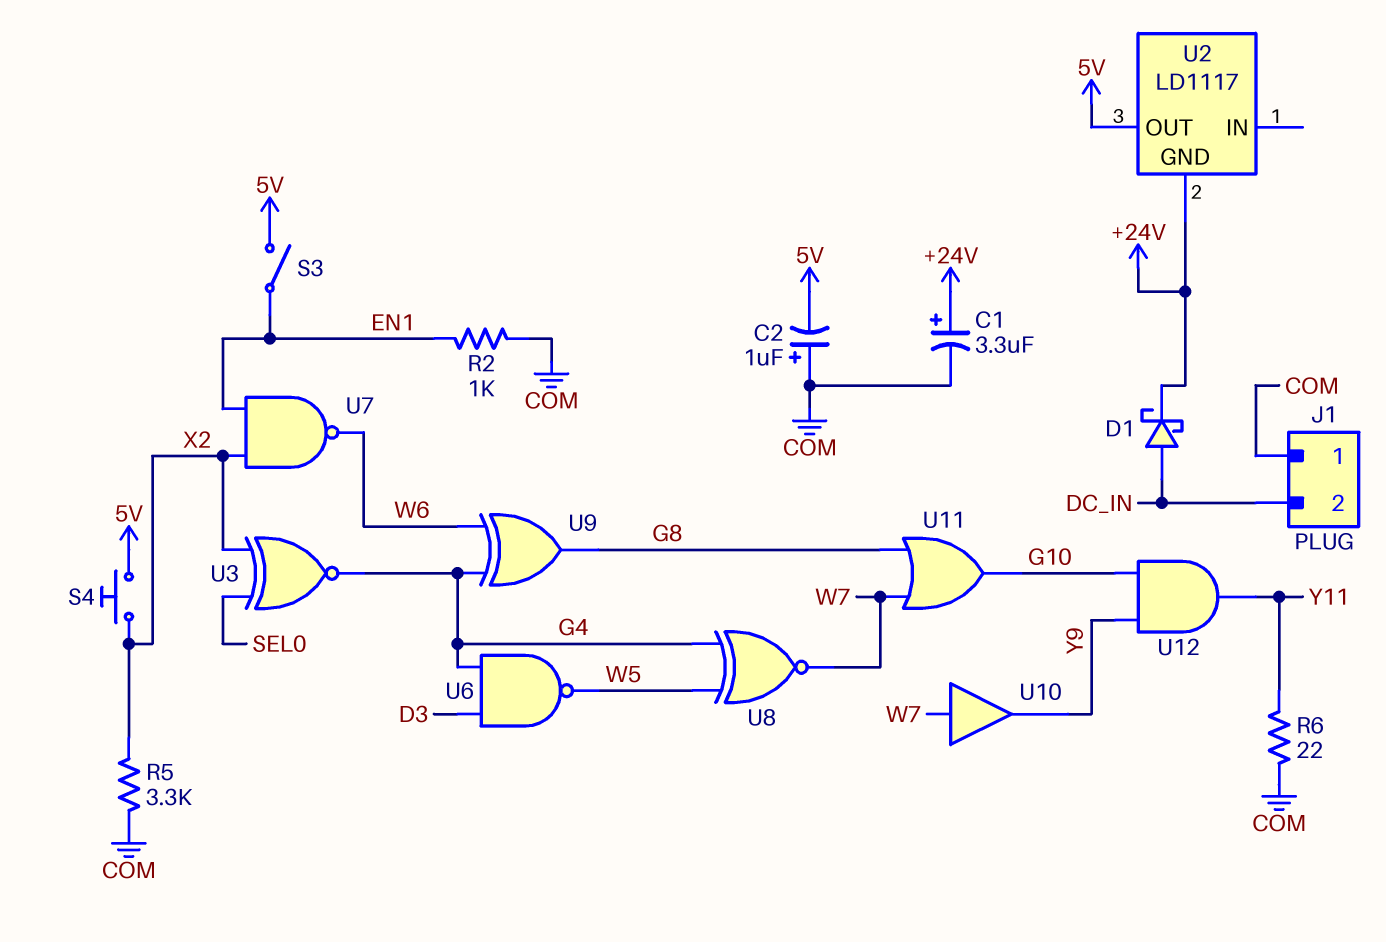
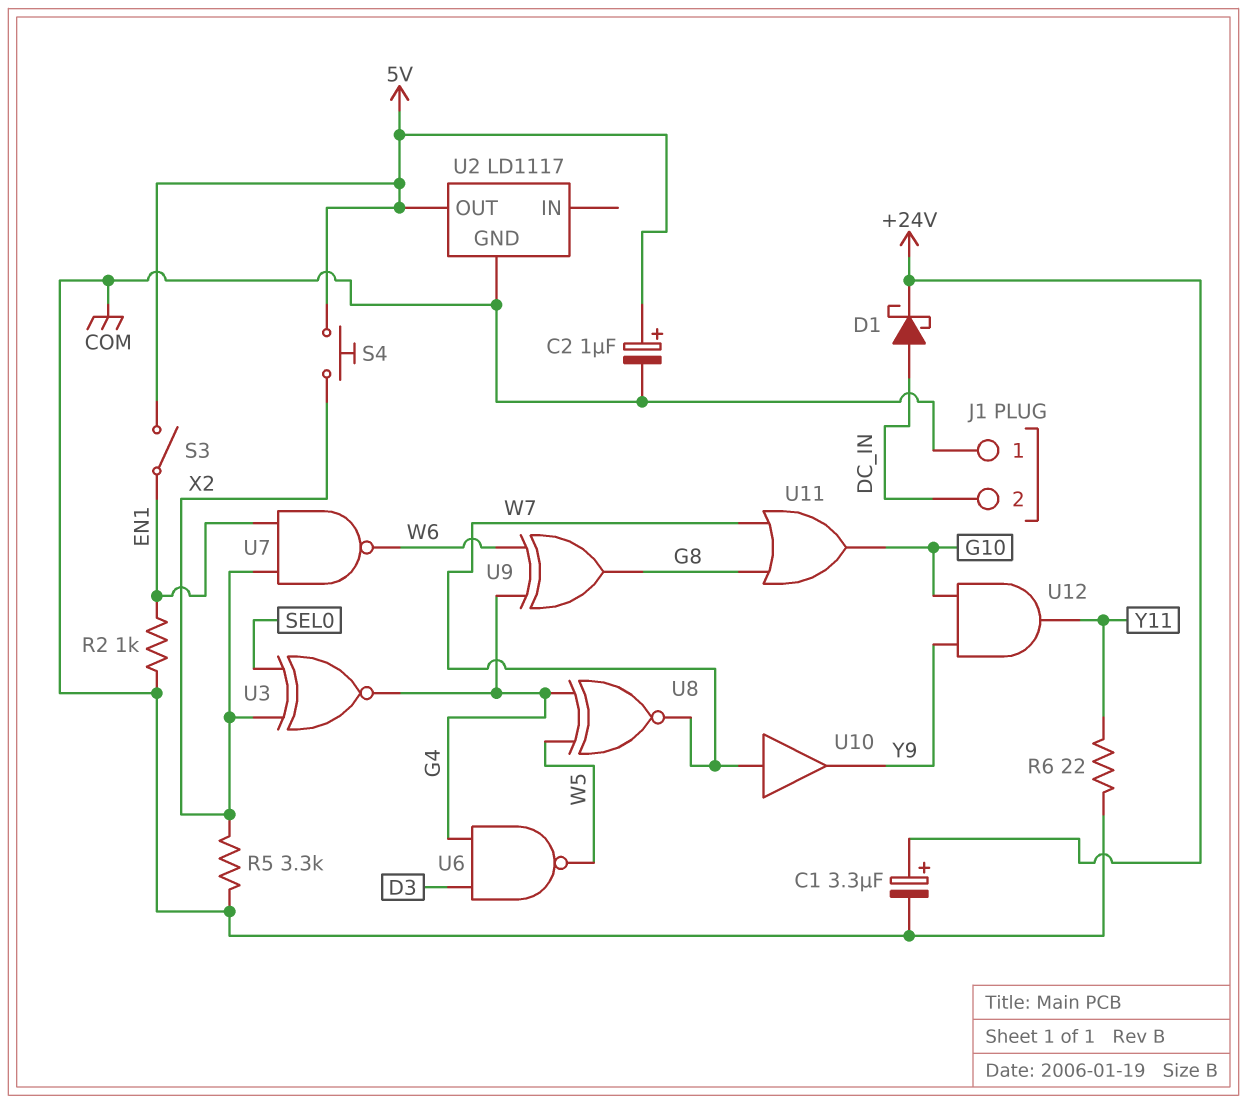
C2: 1uF (plus COM, minus 5V) -> 1uF (plus 5V, minus COM)
U2 pin GND: +24V -> COM

